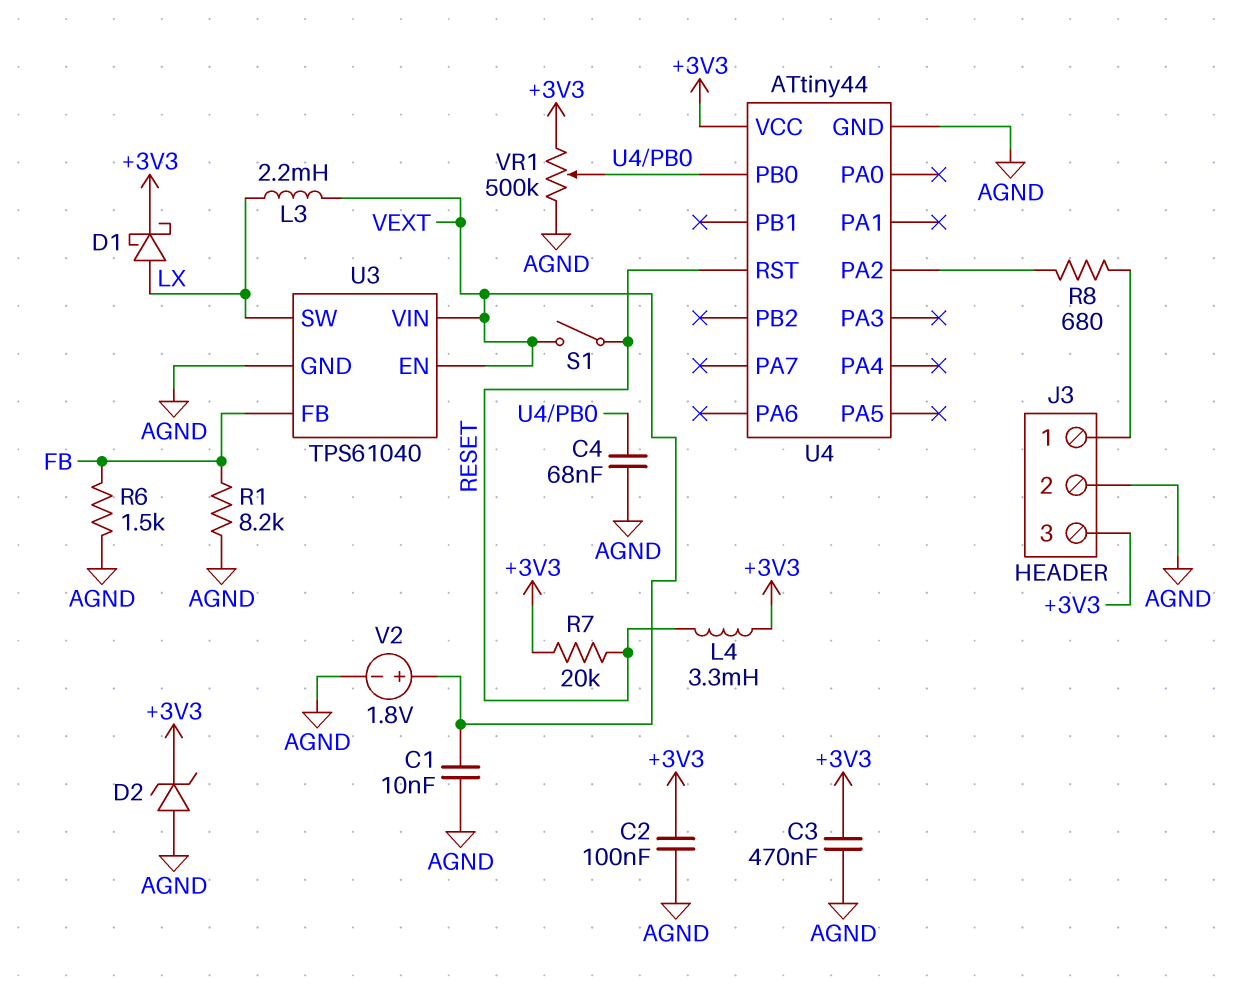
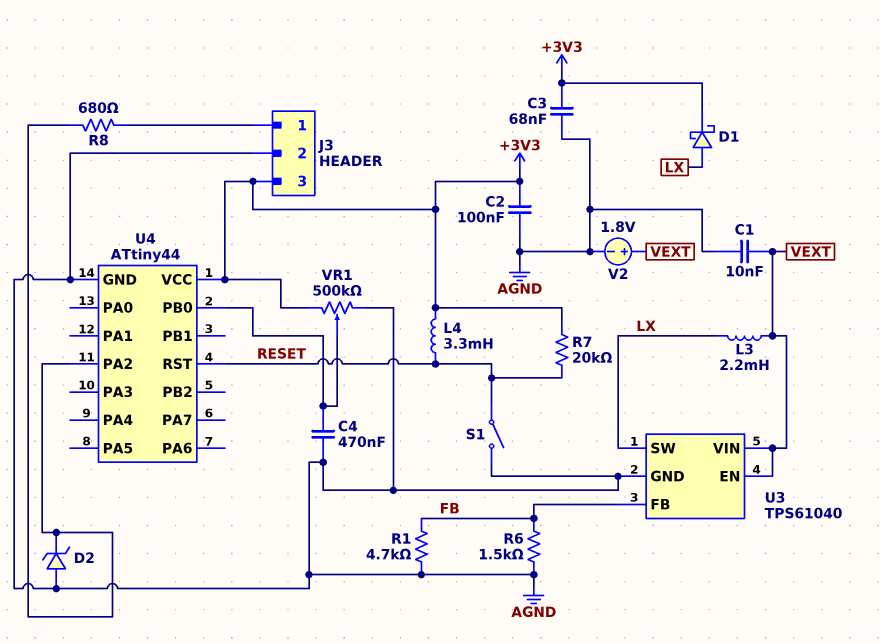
C3: 470nF (+3V3, AGND) -> 68nF (+3V3, AGND)
C4: 68nF (AGND, U4/PB0) -> 470nF (AGND, U4/PB0)
D2: zener (A AGND, K +3V3) -> zener (A AGND, K U4/PA2)
R1: 8.2k (AGND, FB) -> 4.7k (AGND, FB)
S1: switch (RESET, VEXT) -> switch (AGND, RESET)

